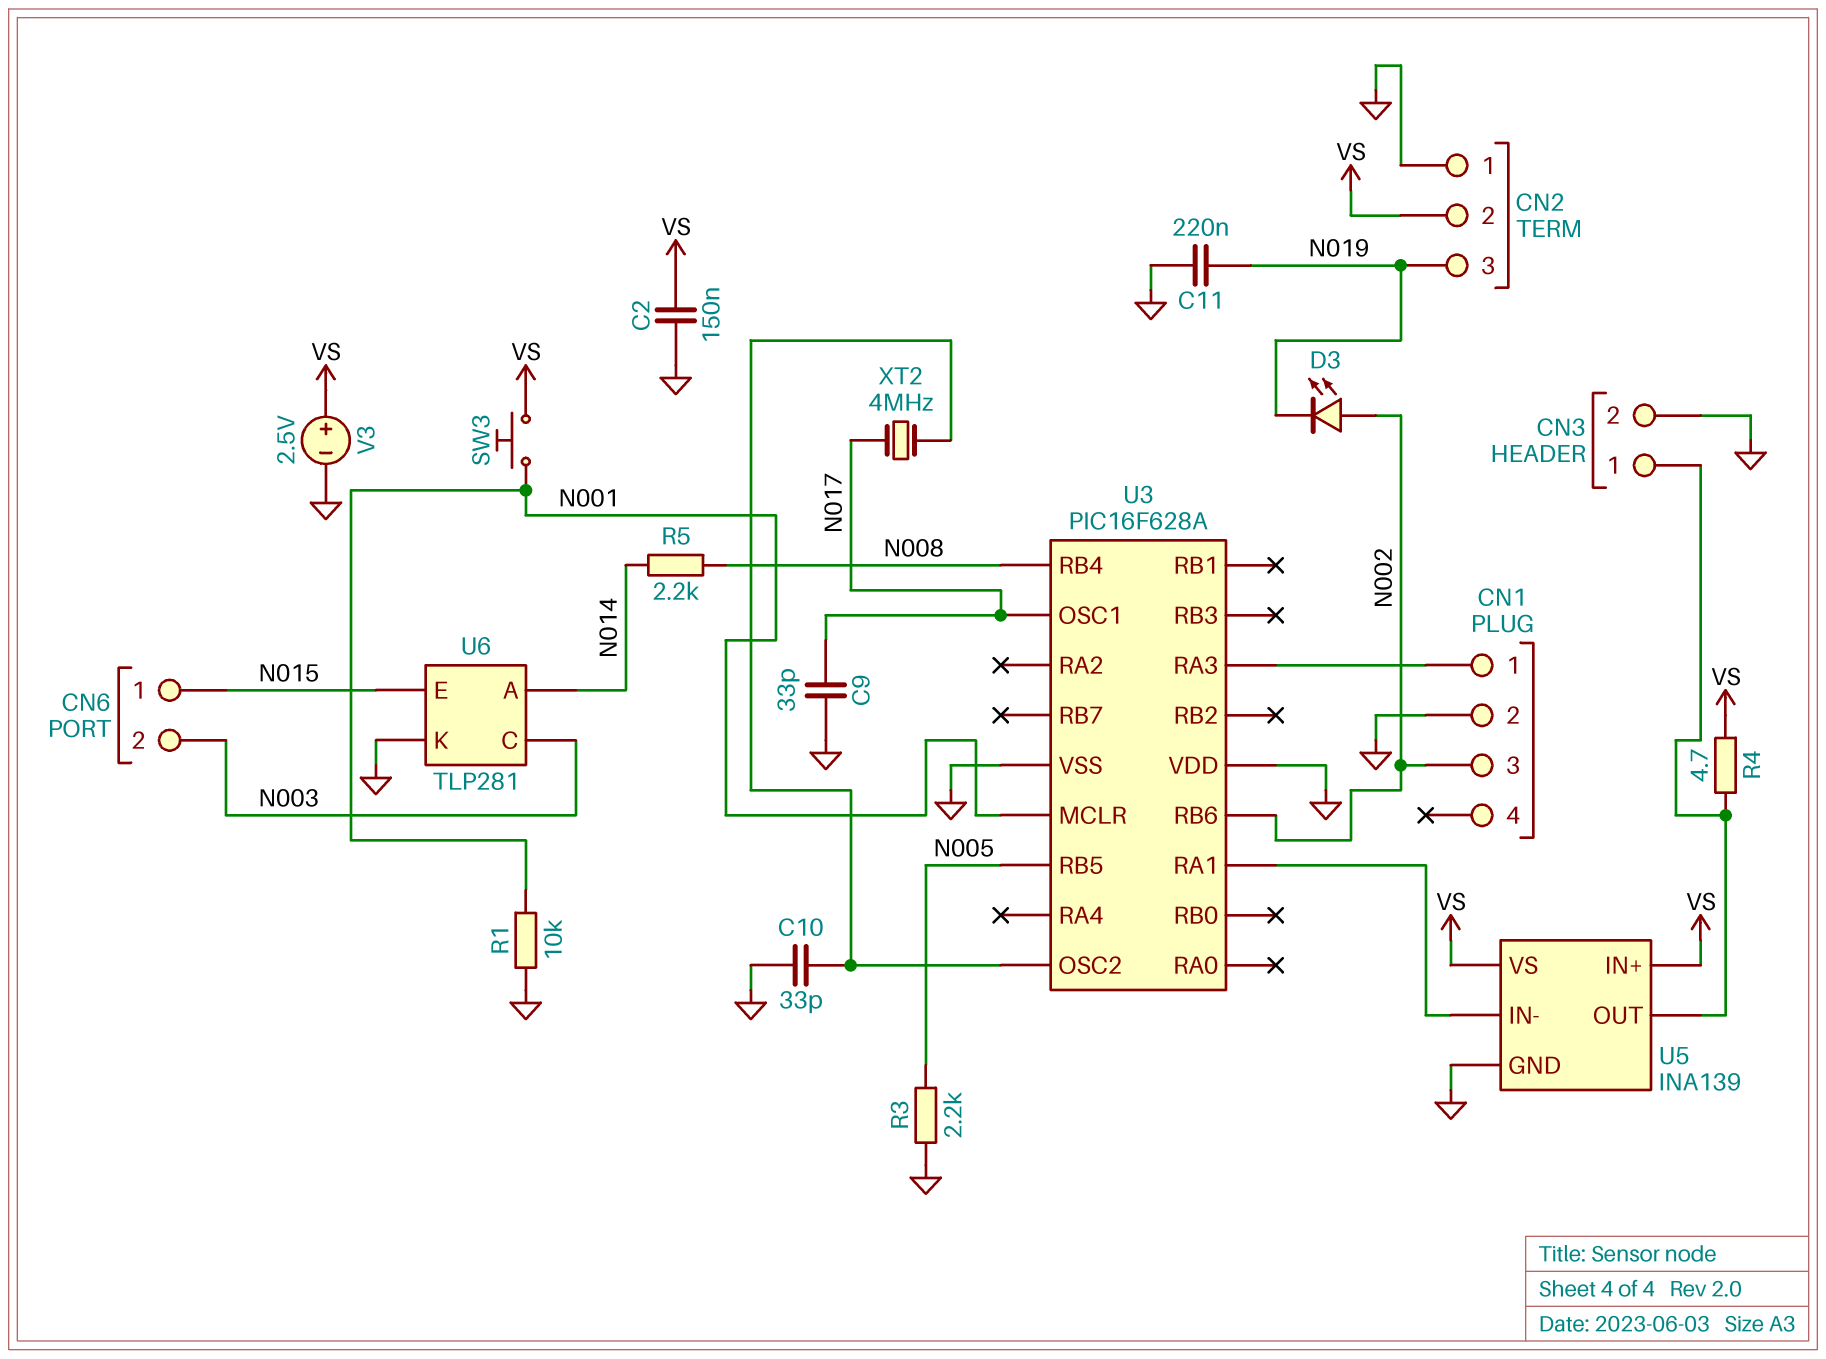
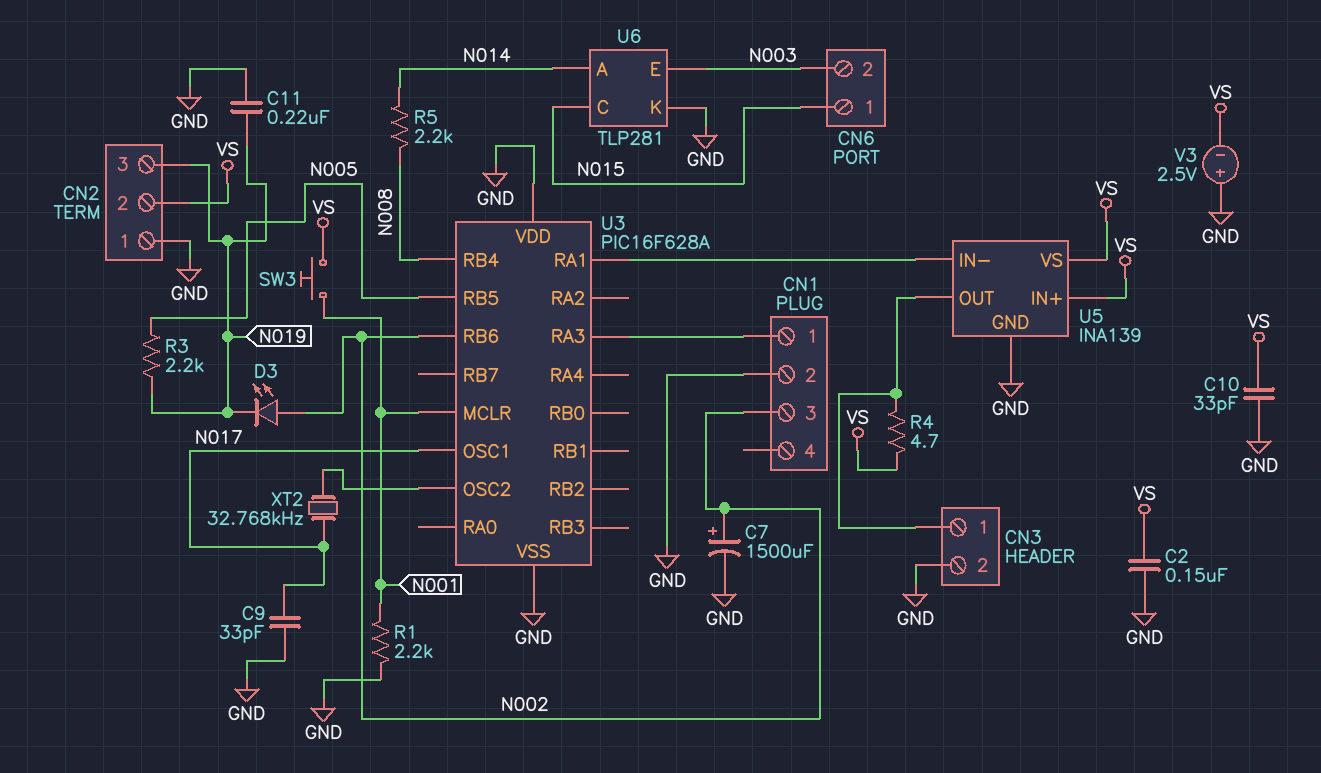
C7: none -> 1500uF (plus N002, minus GND)
C10: 33pF (GND, U3/OSC2) -> 33pF (GND, VS)
R1: 10k (GND, N001) -> 2.2k (GND, N001)
R3: 2.2k (GND, N005) -> 2.2k (N005, N019)
U6 pin C: N003 -> N015
U6 pin E: N015 -> N003
V3: 2.5V (plus VS, minus GND) -> 2.5V (plus GND, minus VS)
XT2: 4MHz (N017, U3/OSC2) -> 32.768kHz (N017, U3/OSC2)

